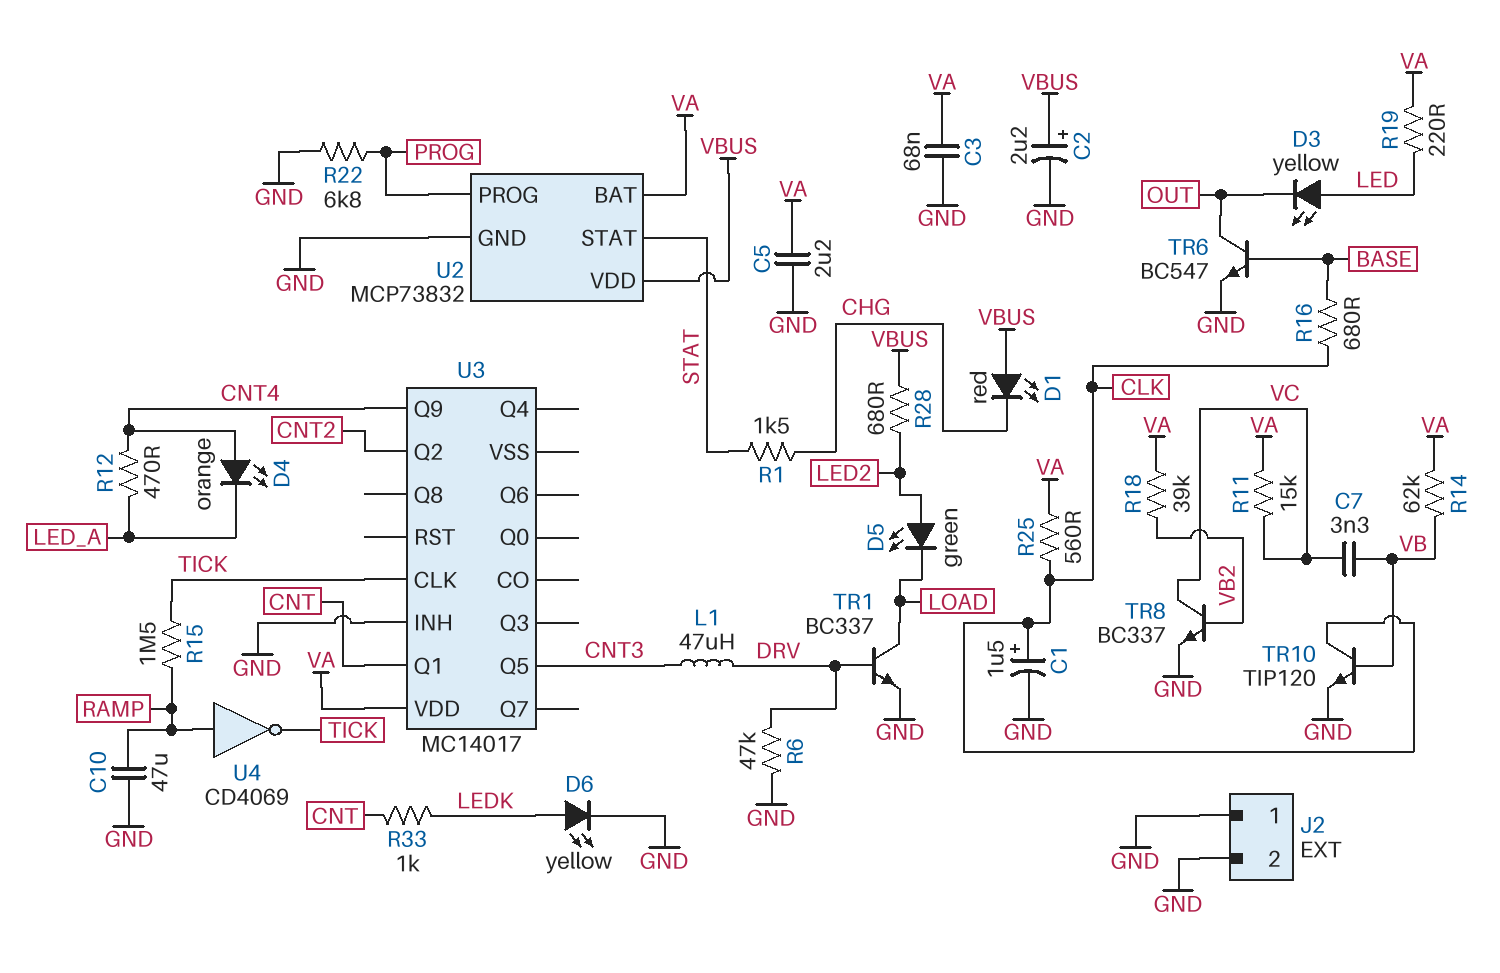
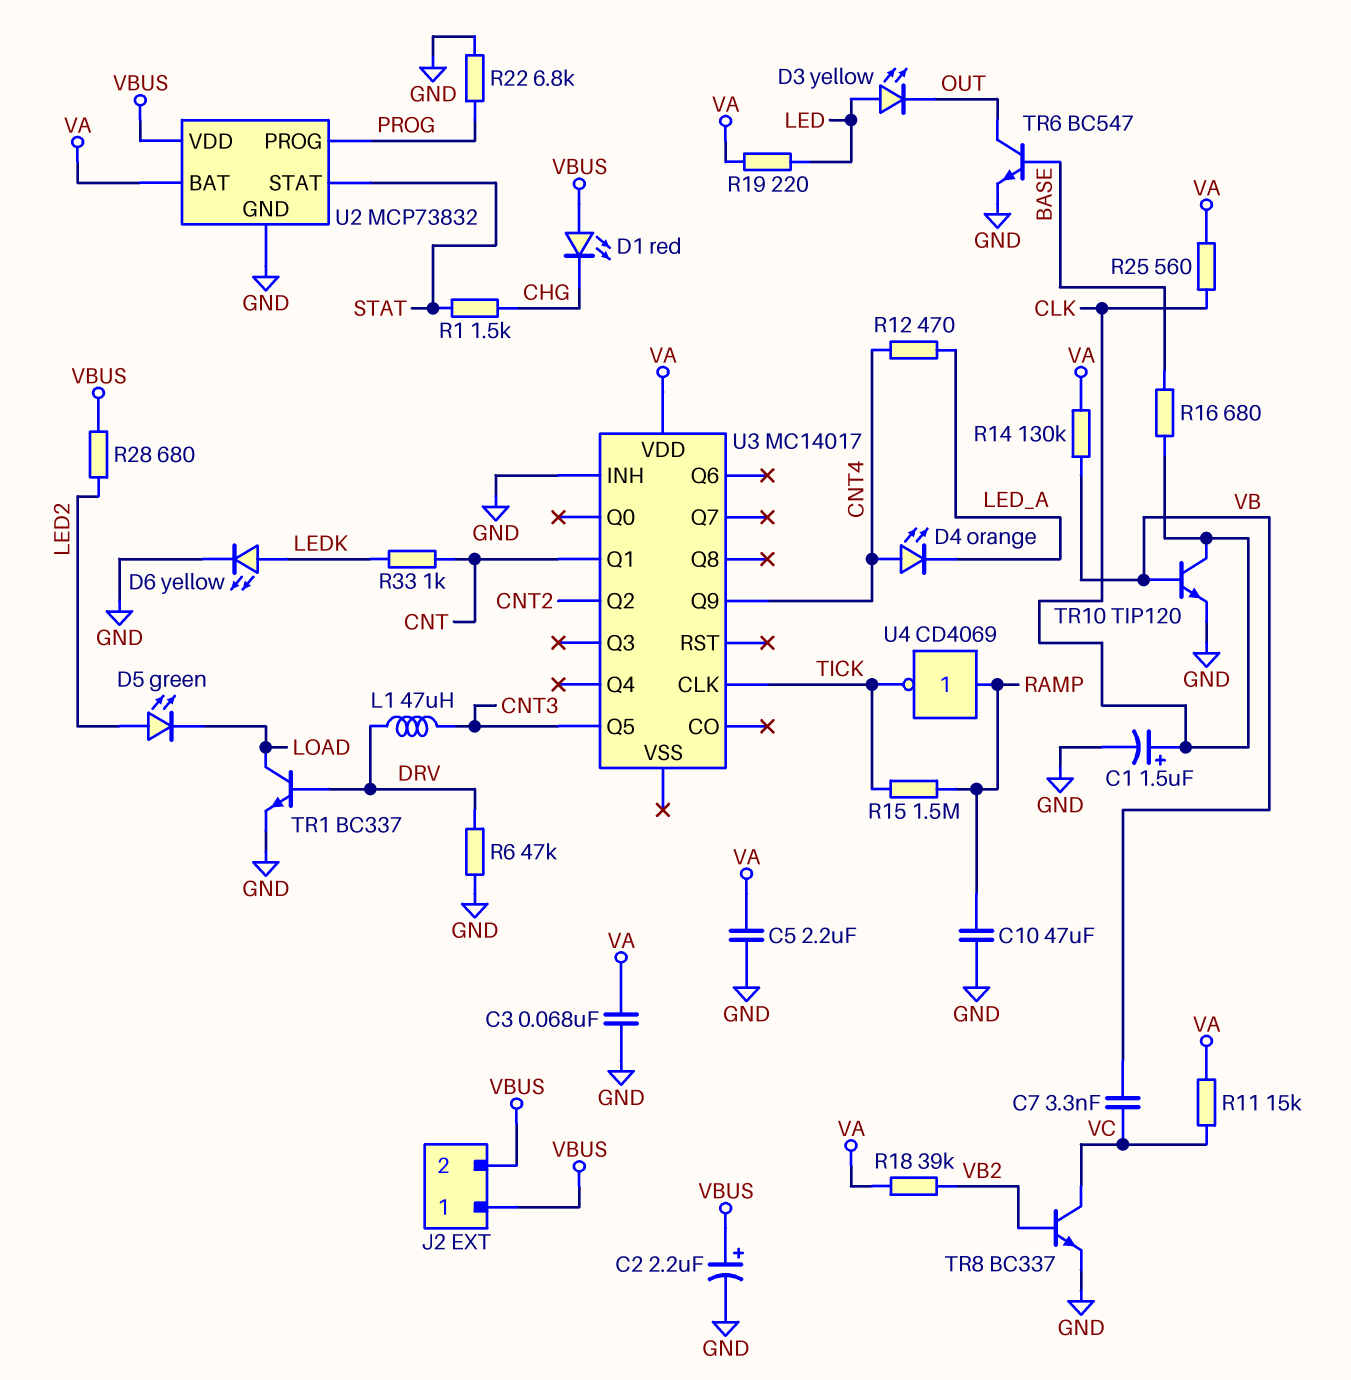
J2 pin 1: GND -> VBUS
J2 pin 2: GND -> VBUS
R14: 62k (VA, VB) -> 130k (VA, VB)

